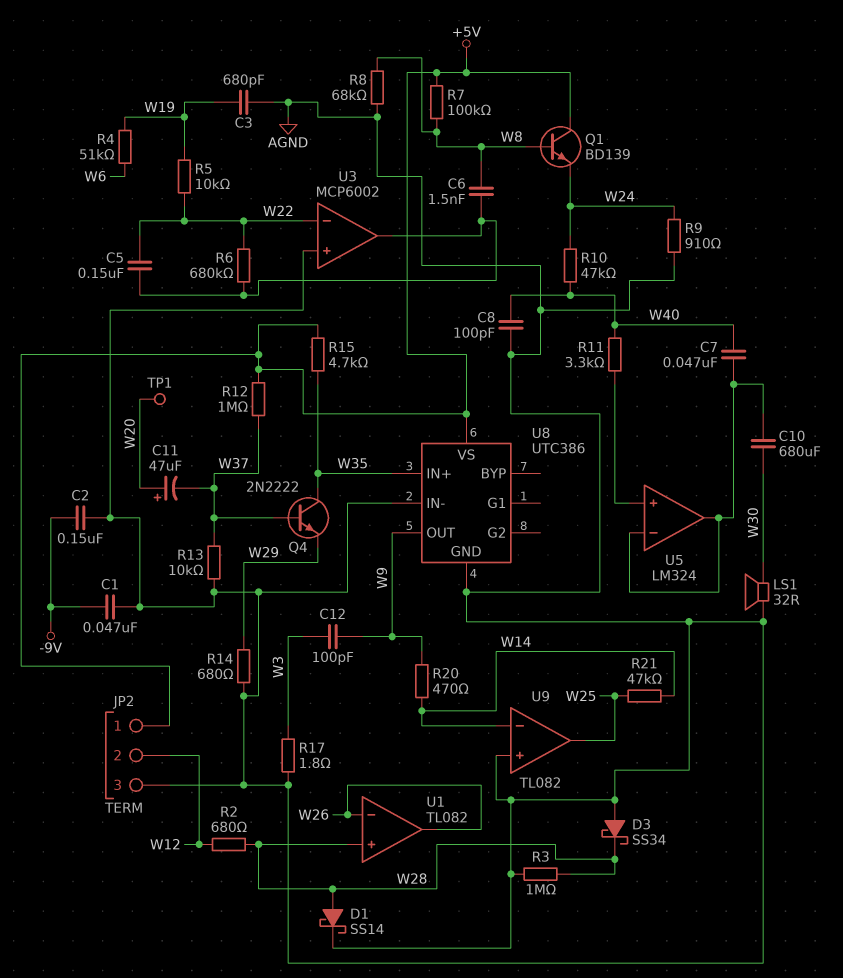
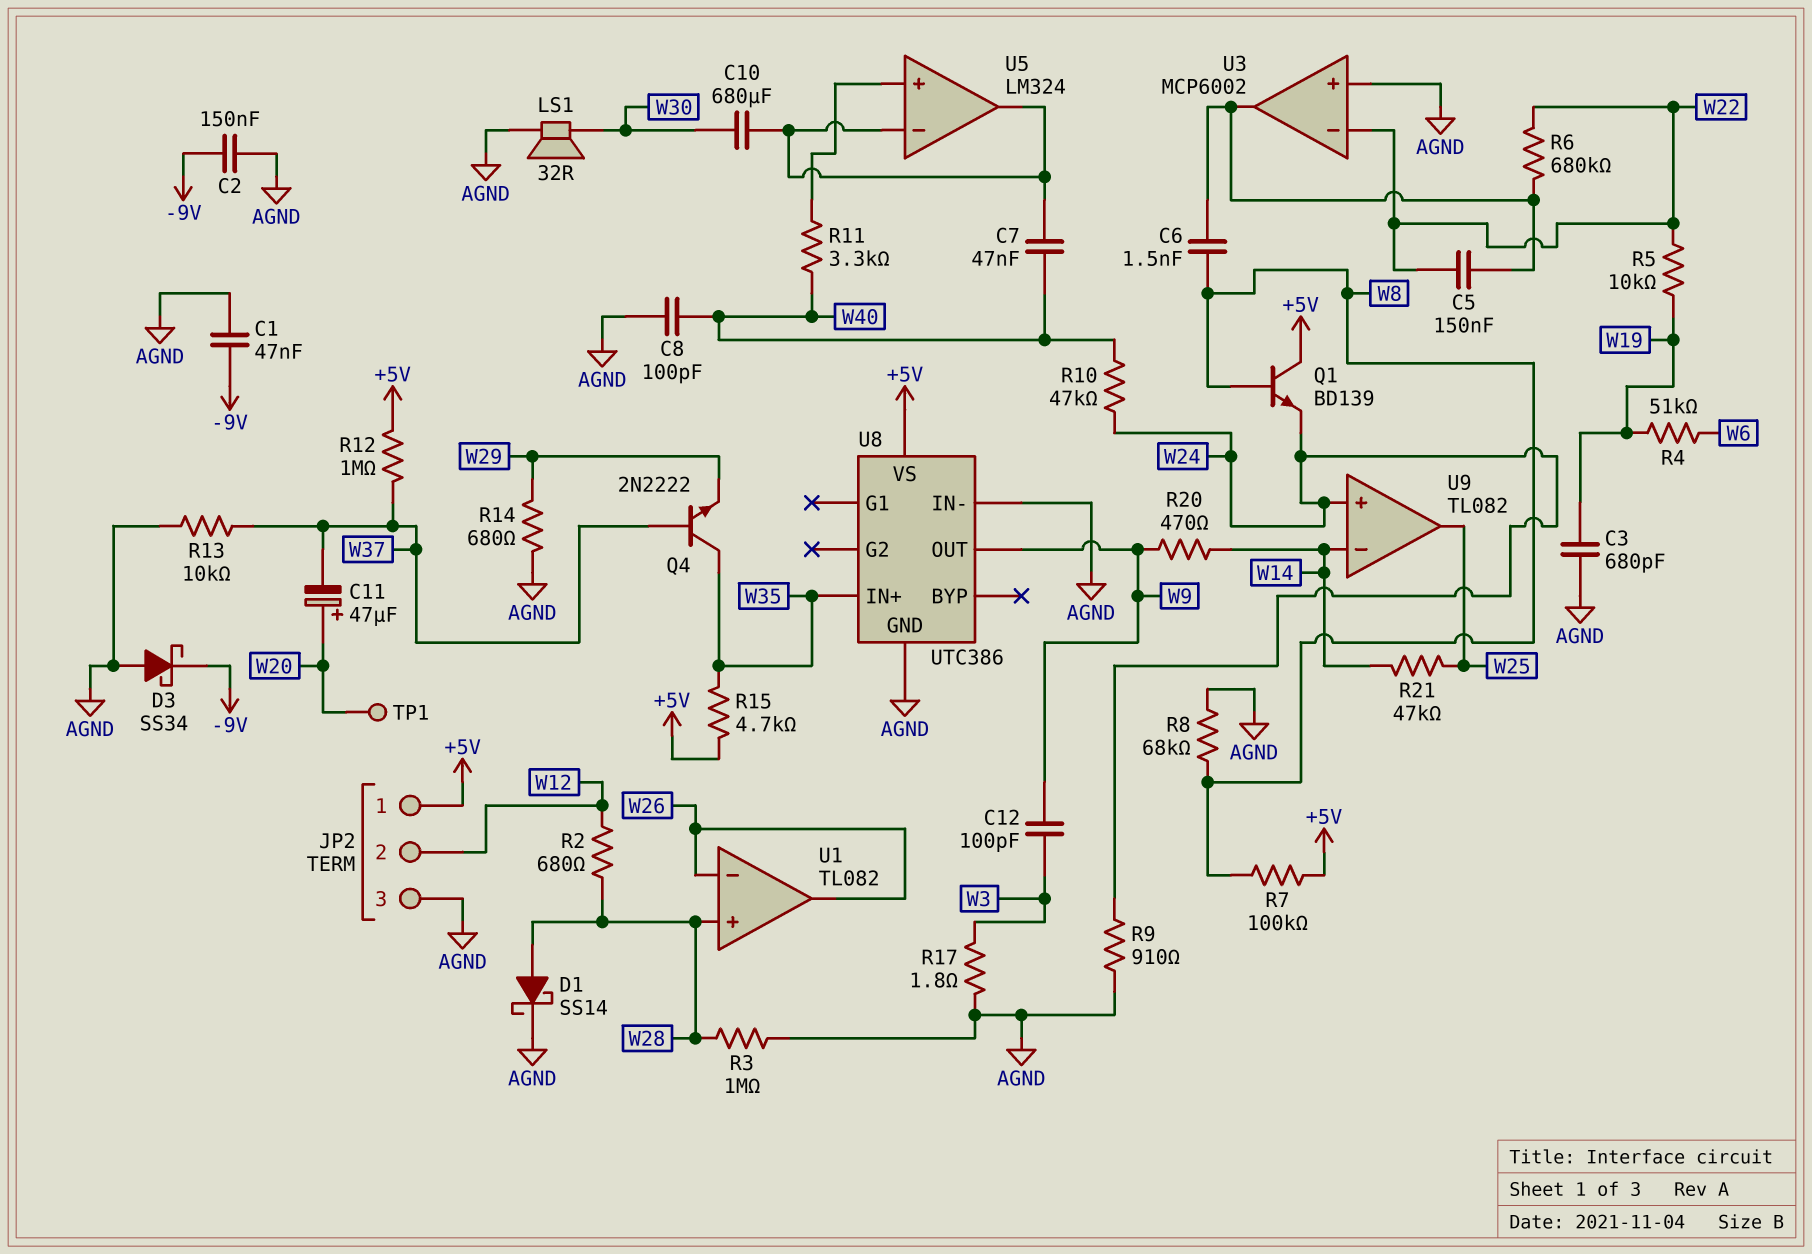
D3: schottky SS34 (A AGND, K W28) -> schottky SS34 (A AGND, K -9V)
U9 pin in+: AGND -> W24

